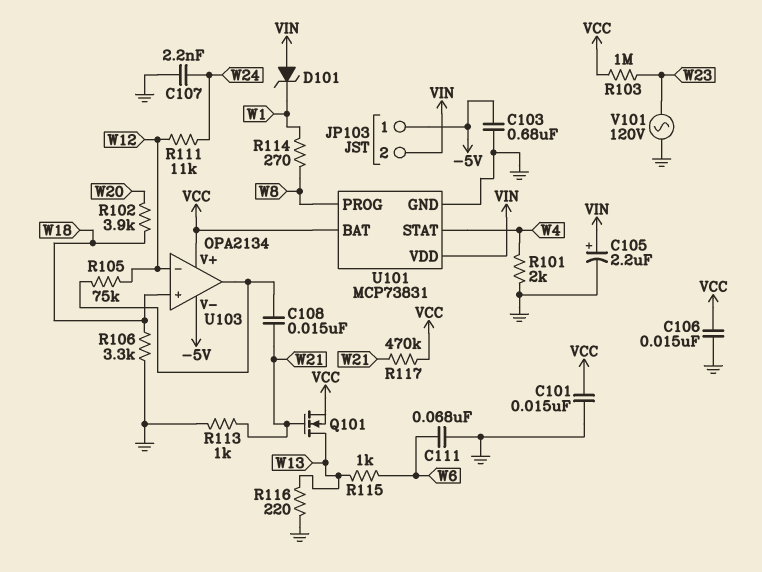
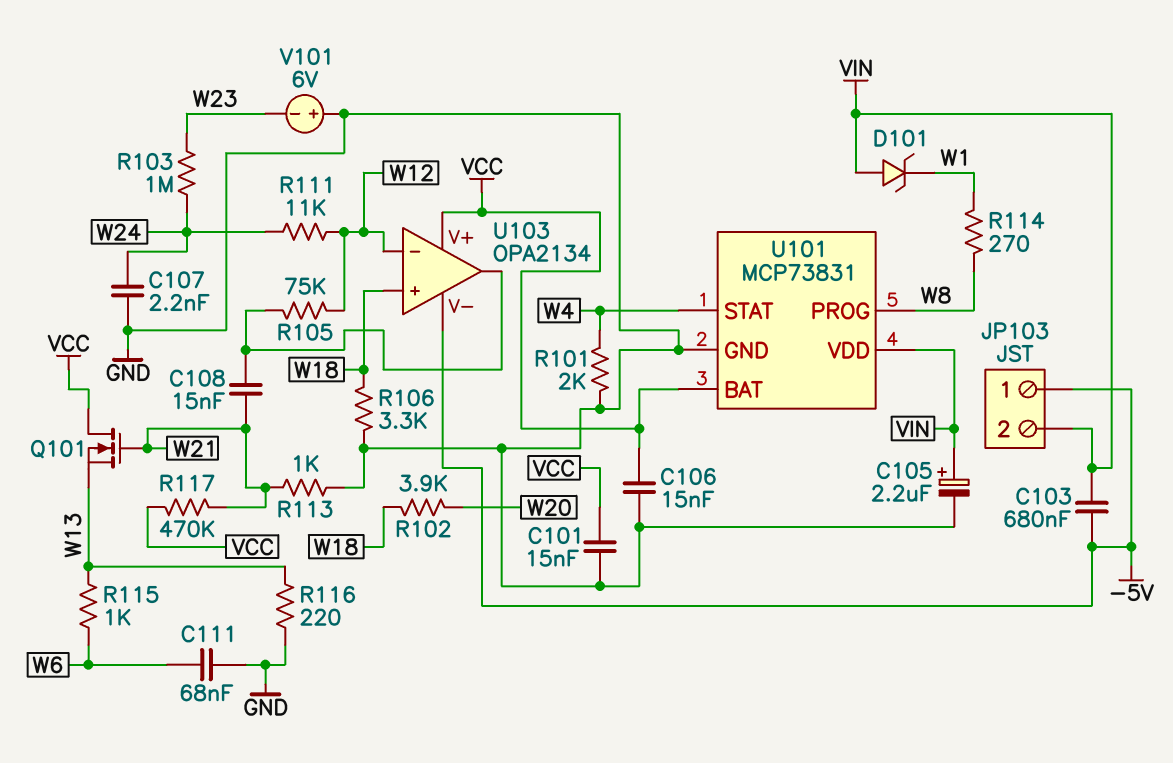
C103: 680nF (-5V, GND) -> 680nF (-5V, VIN)
Q101: NMOS (G W21, D W13, S VCC) -> NMOS (G W21, D VCC, S W13)
R103: 1M (VCC, W23) -> 1M (W23, W24)
V101: AC 120V (GND, W23) -> 6V (plus GND, minus W23)

